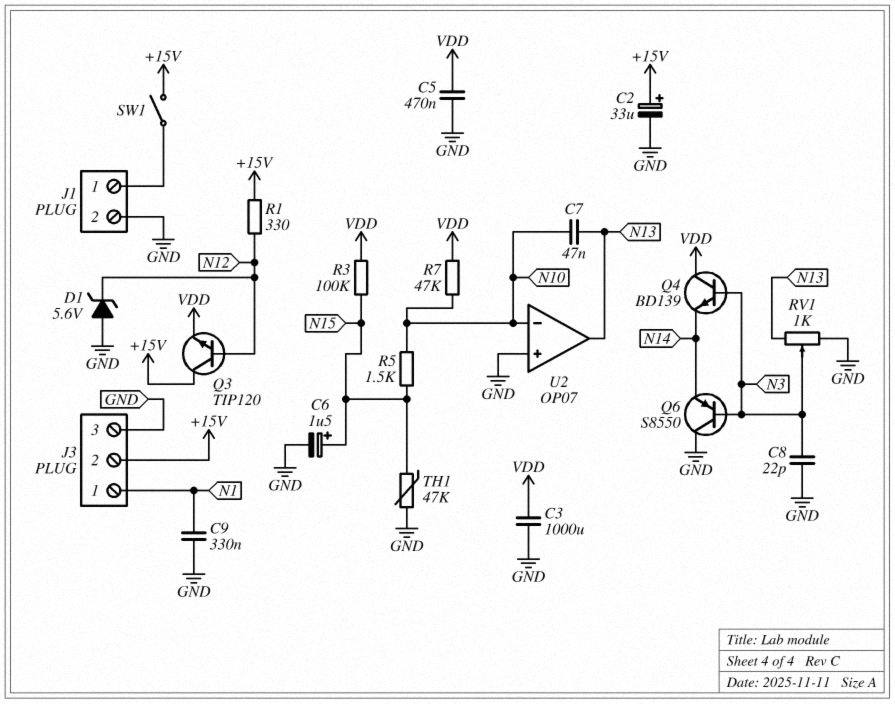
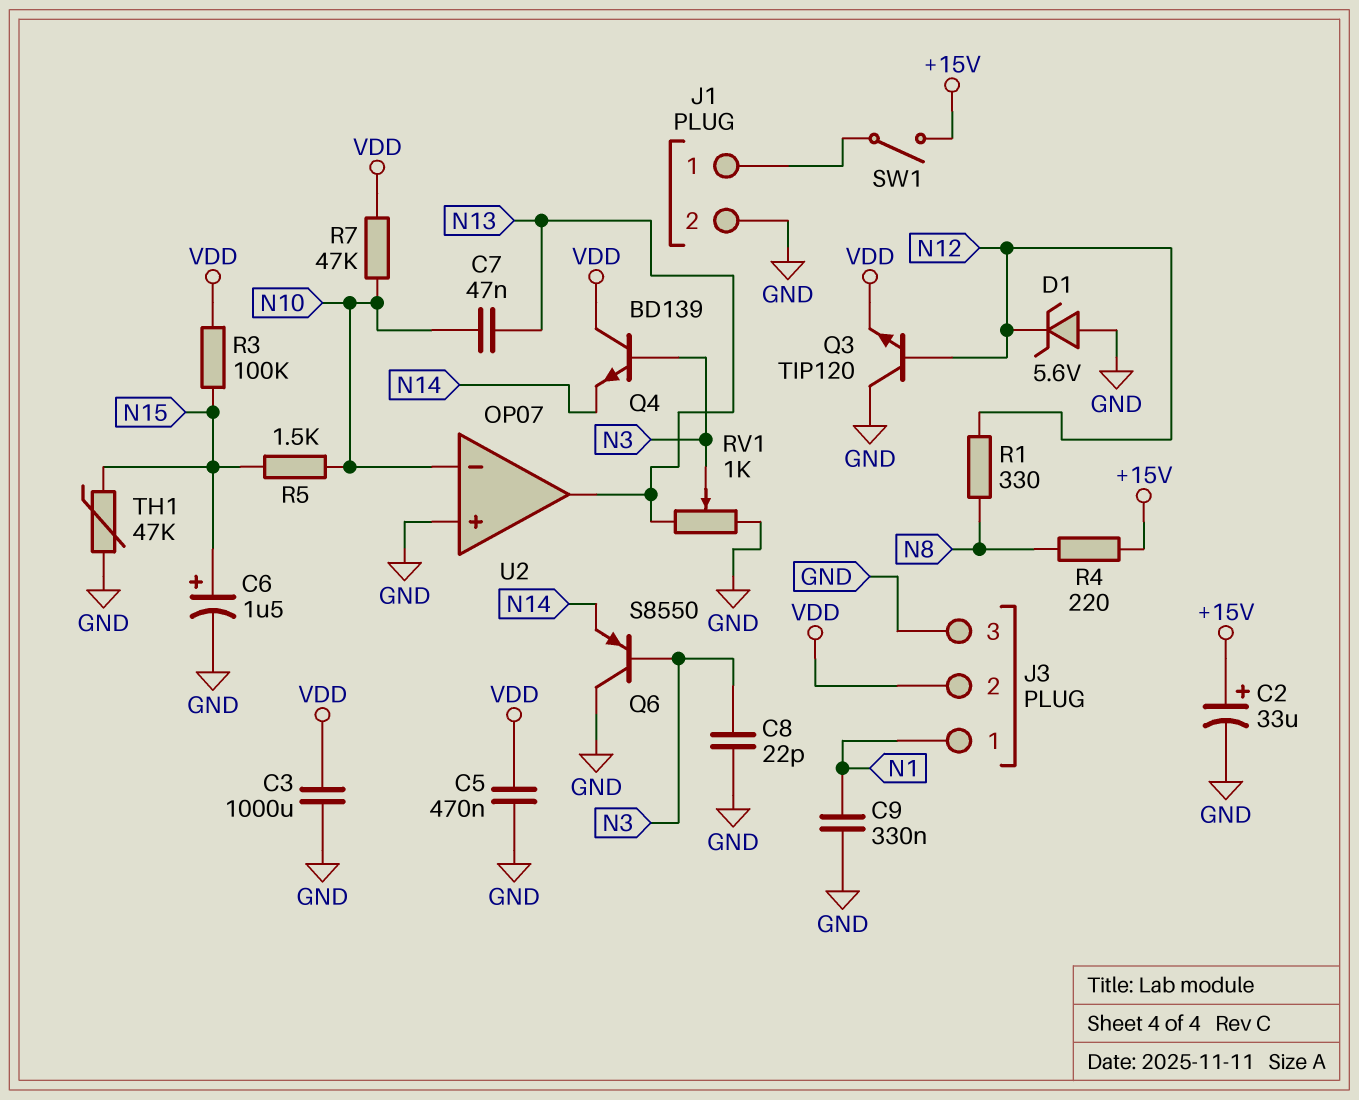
J3 pin 2: +15V -> VDD
Q3: NPN TIP120 (B N12, C +15V, E VDD) -> NPN TIP120 (B N12, C GND, E VDD)
R1: 330 (+15V, N12) -> 330 (N8, N12)
R4: none -> 220 (+15V, N8)

